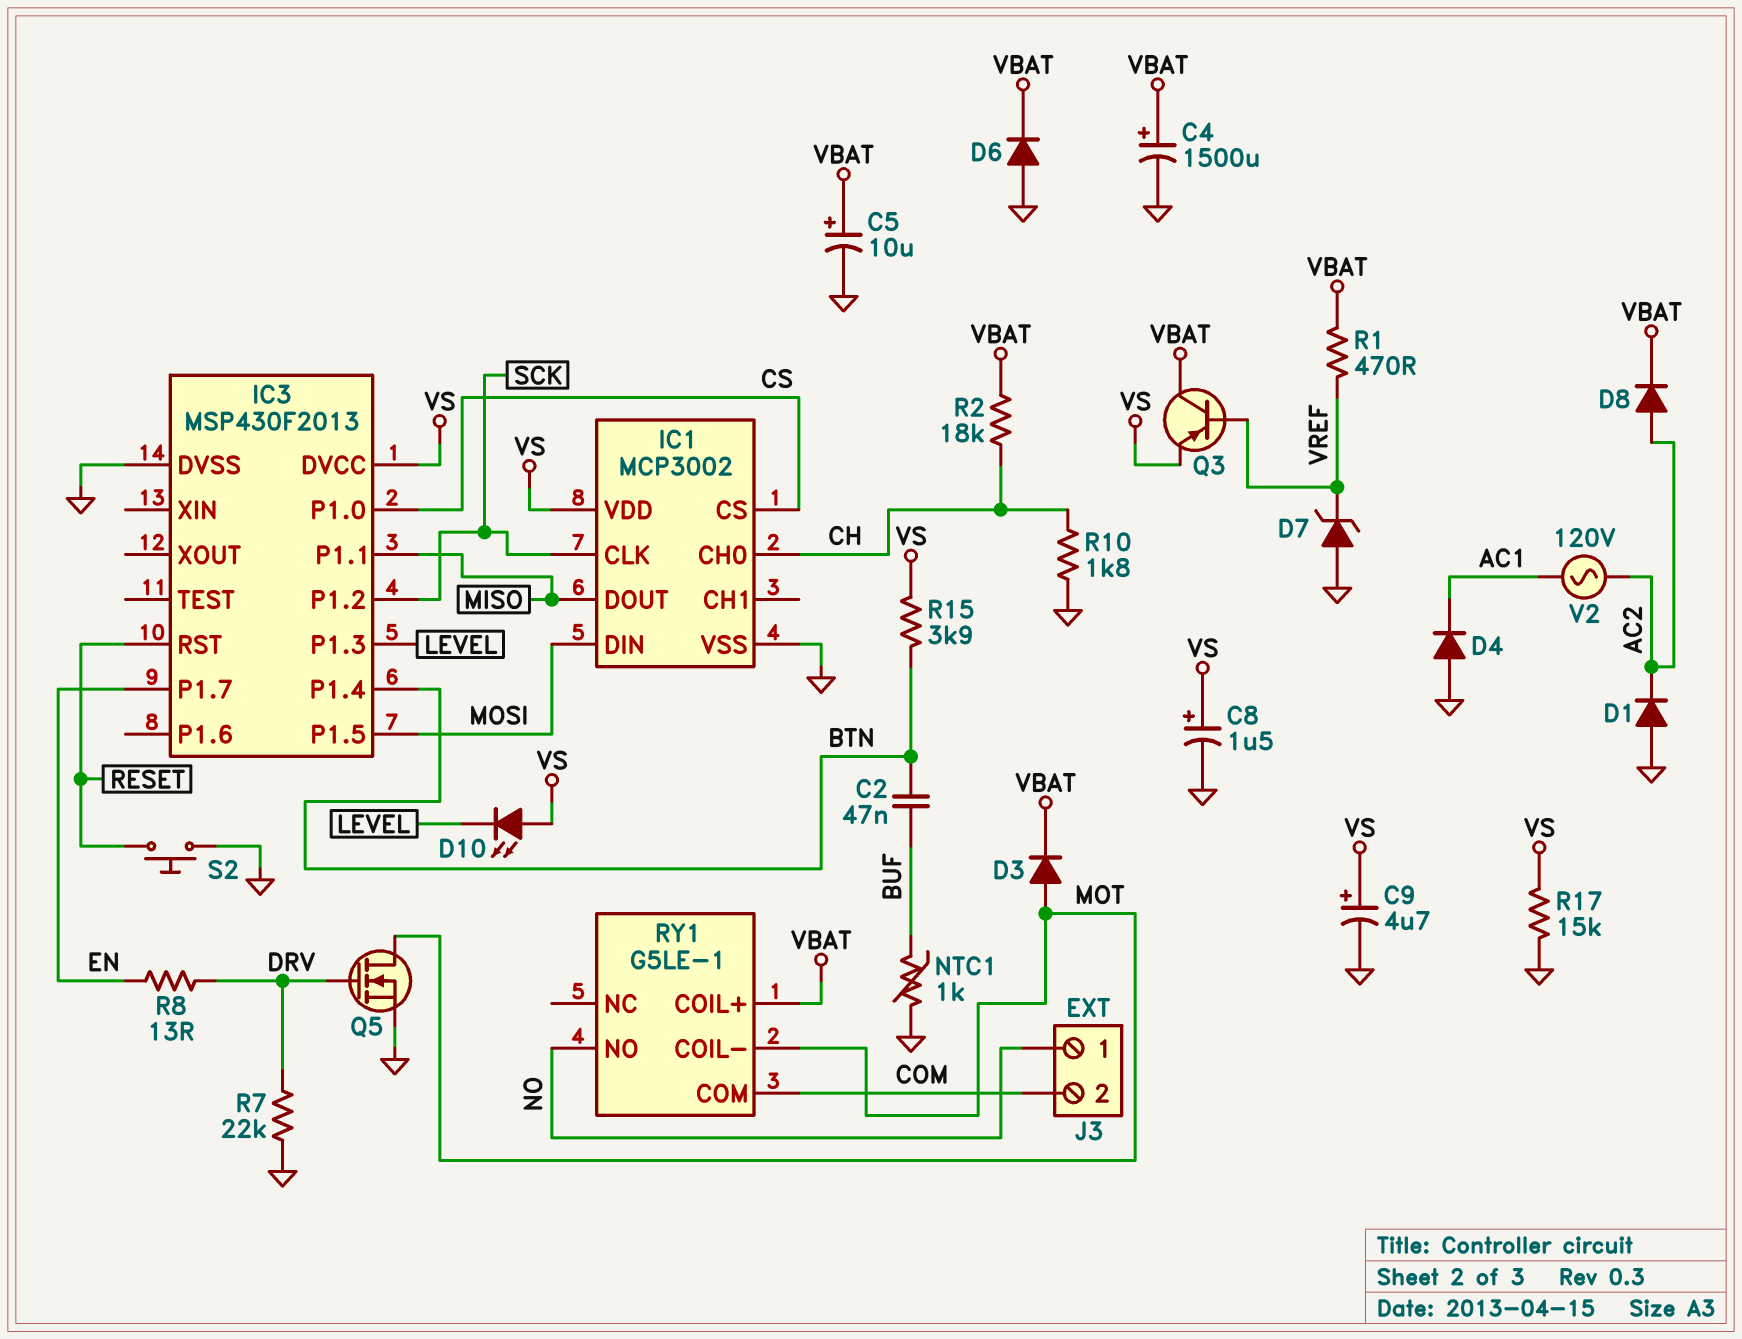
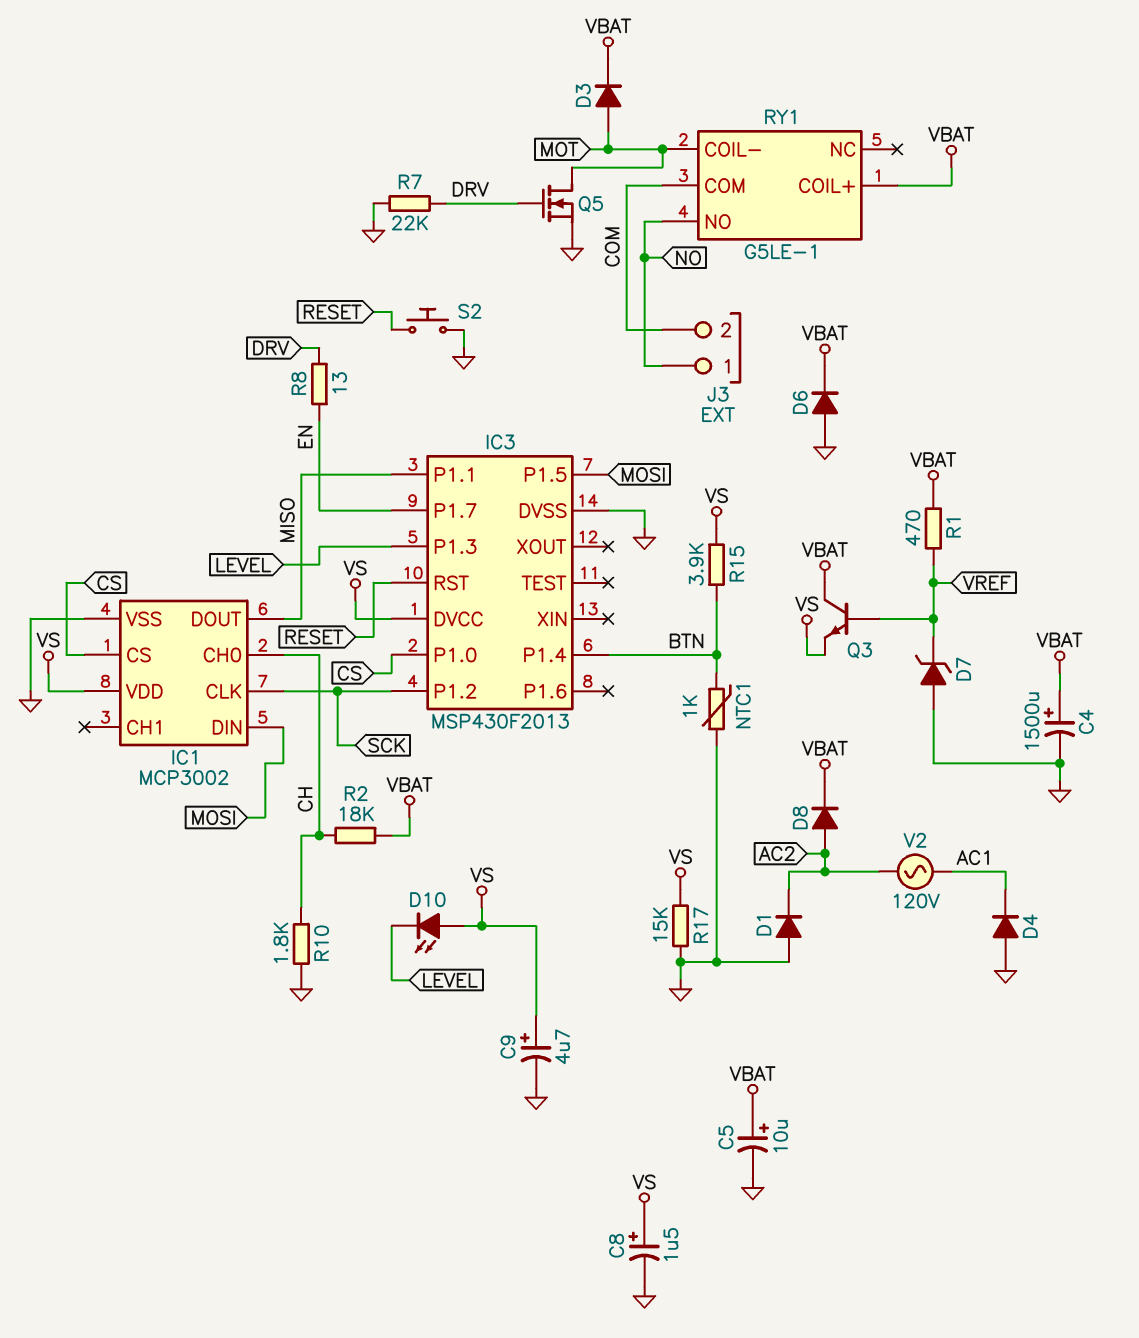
C2: 47nF (BTN, BUF) -> none
NTC1: 1k (BUF, GND) -> 1k (BTN, GND)
Q3: PNP (B VREF, C VBAT, E VS) -> NPN (B VREF, C VBAT, E VS)

